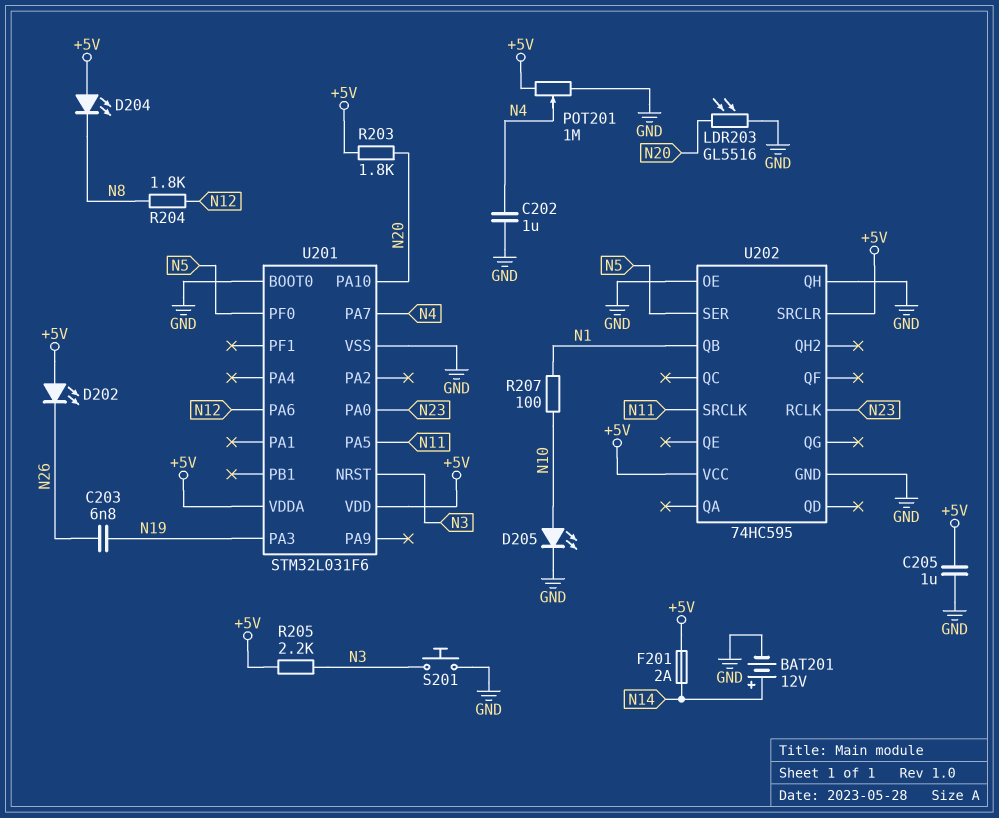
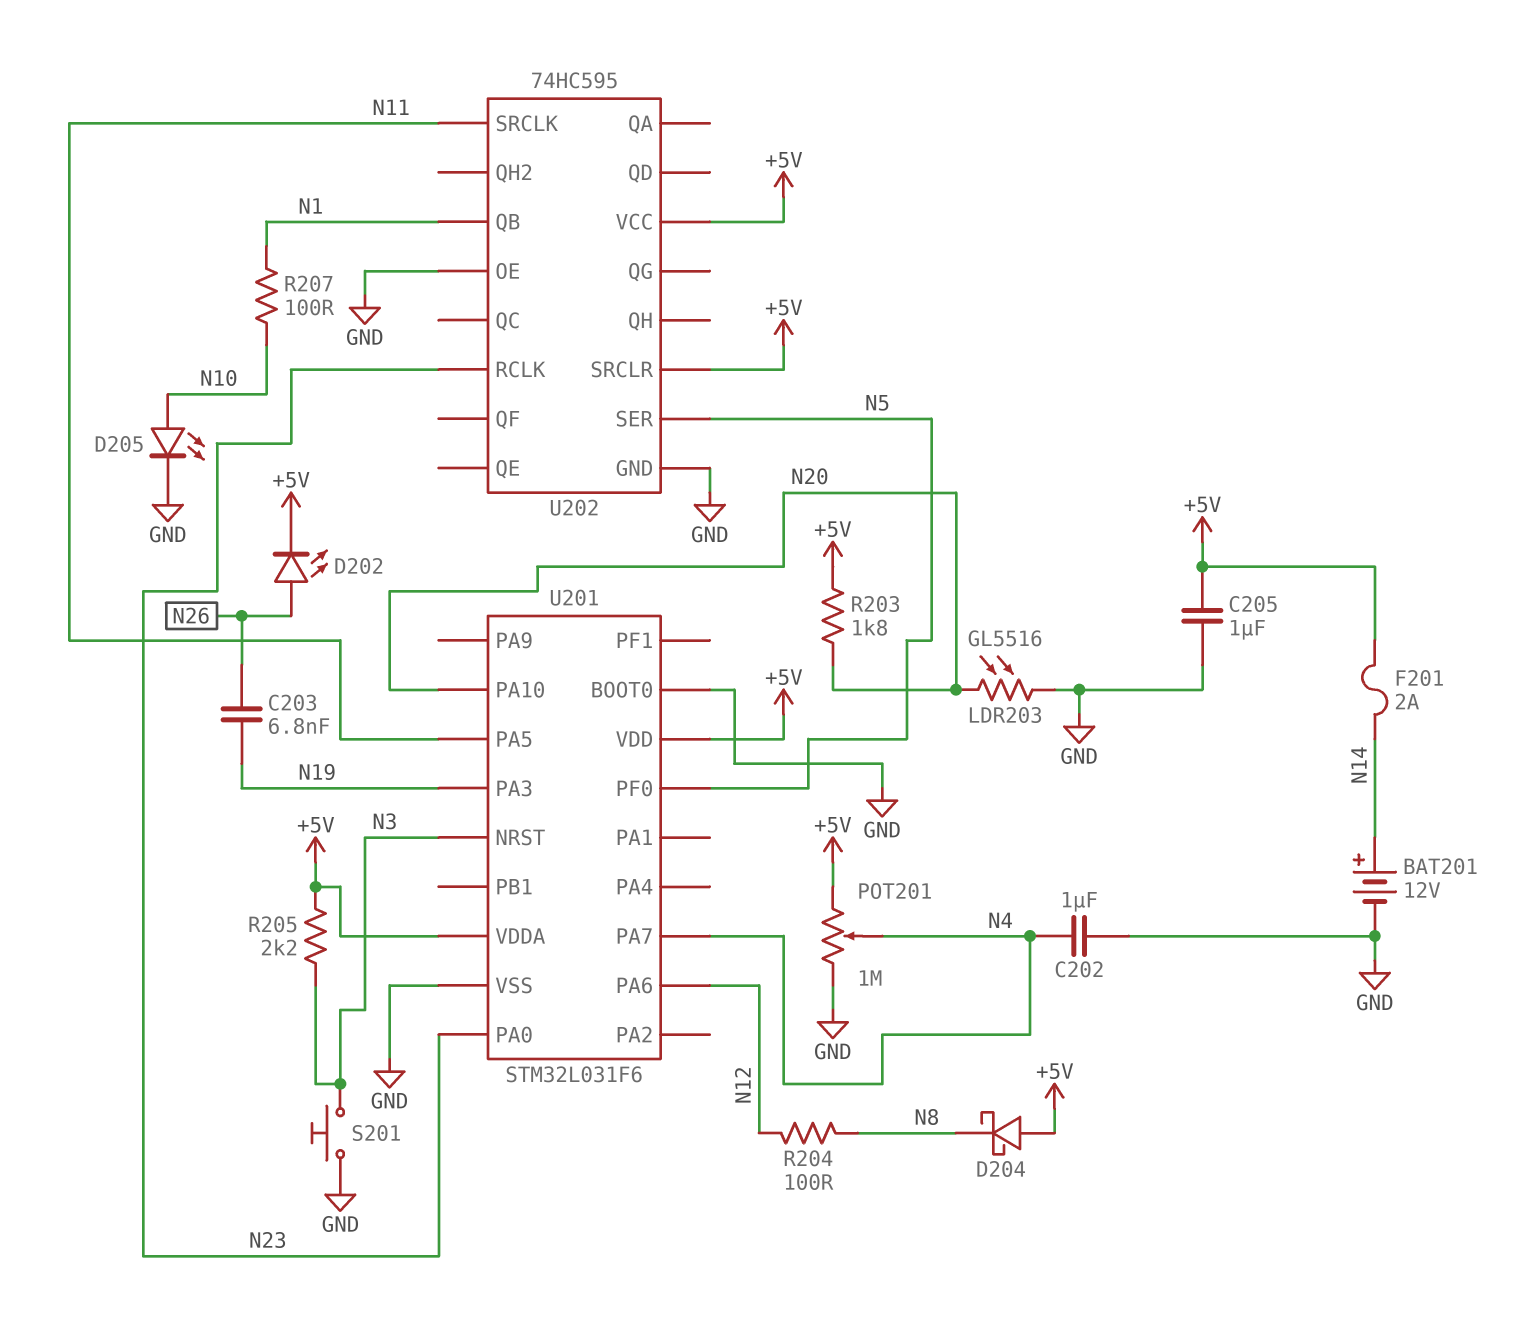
D202: LED (A +5V, K N26) -> LED (A N26, K +5V)
D204: LED (A +5V, K N8) -> schottky (A +5V, K N8)
R204: 1.8k (N8, N12) -> 100 (N8, N12)
U202 pin QH: GND -> none

